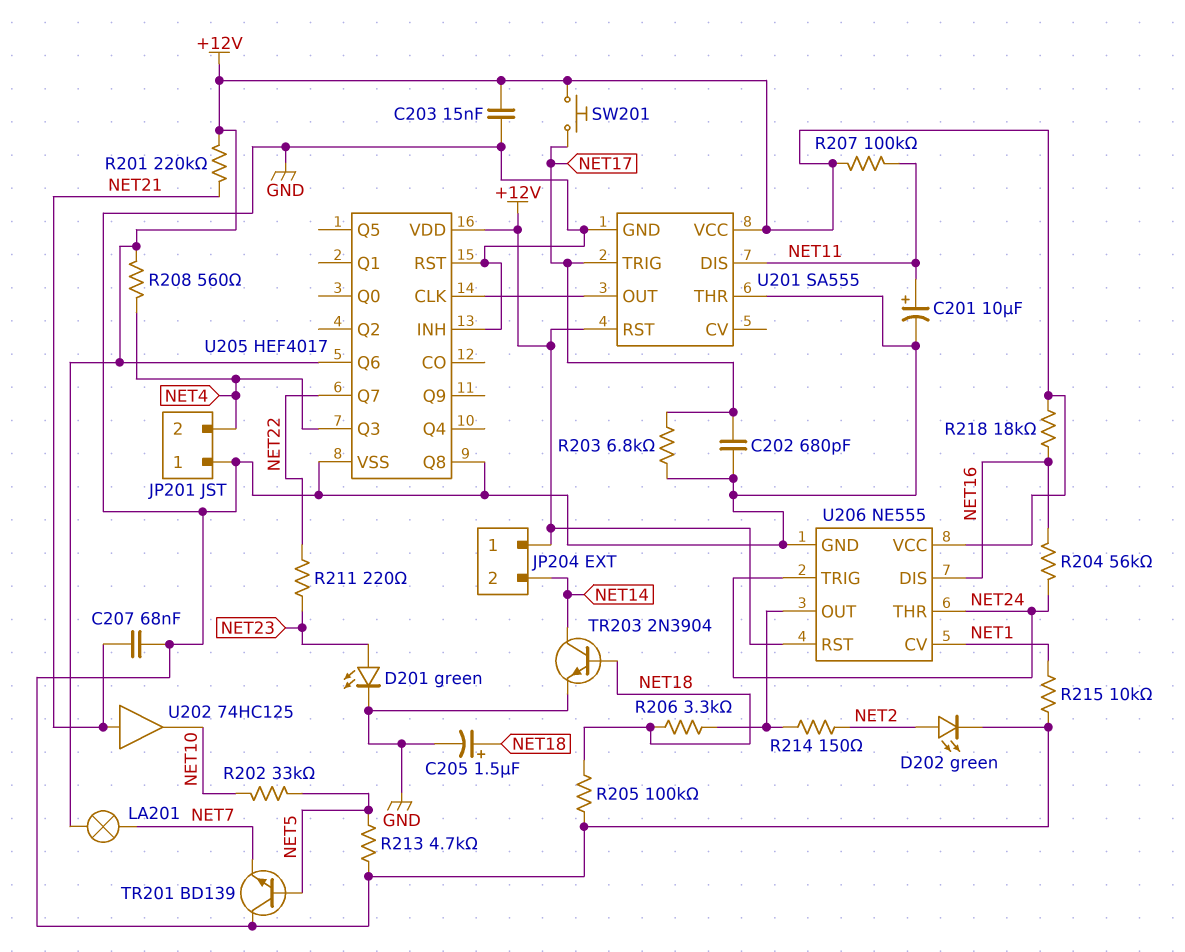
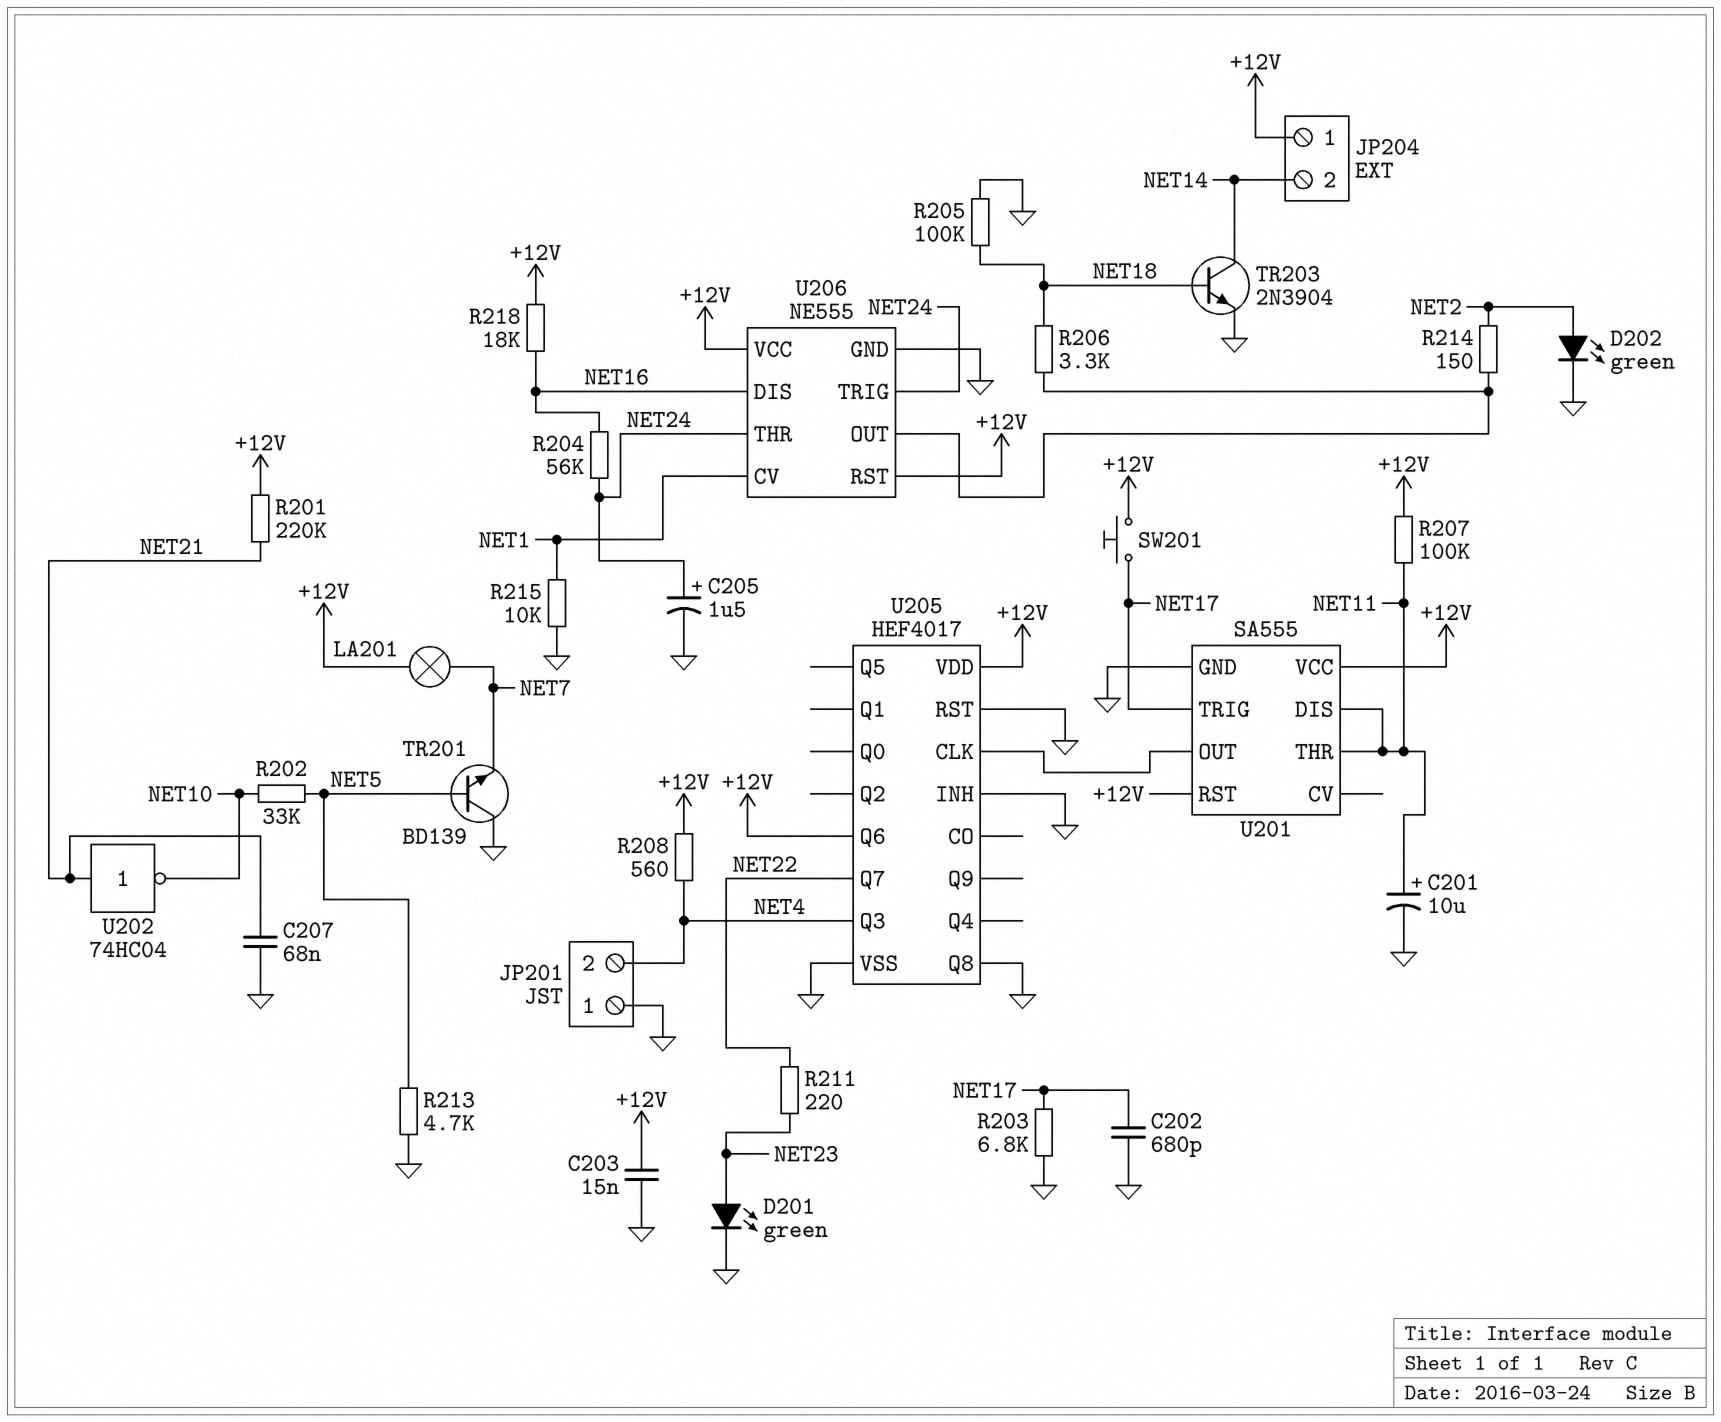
C205: 1.5uF (plus NET18, minus GND) -> 1.5uF (plus NET24, minus GND)
U201 pin THR: GND -> NET11
U202: buffer 74HC125 (in NET21, out NET10) -> NOT 74HC04 (in NET21, out NET10)

